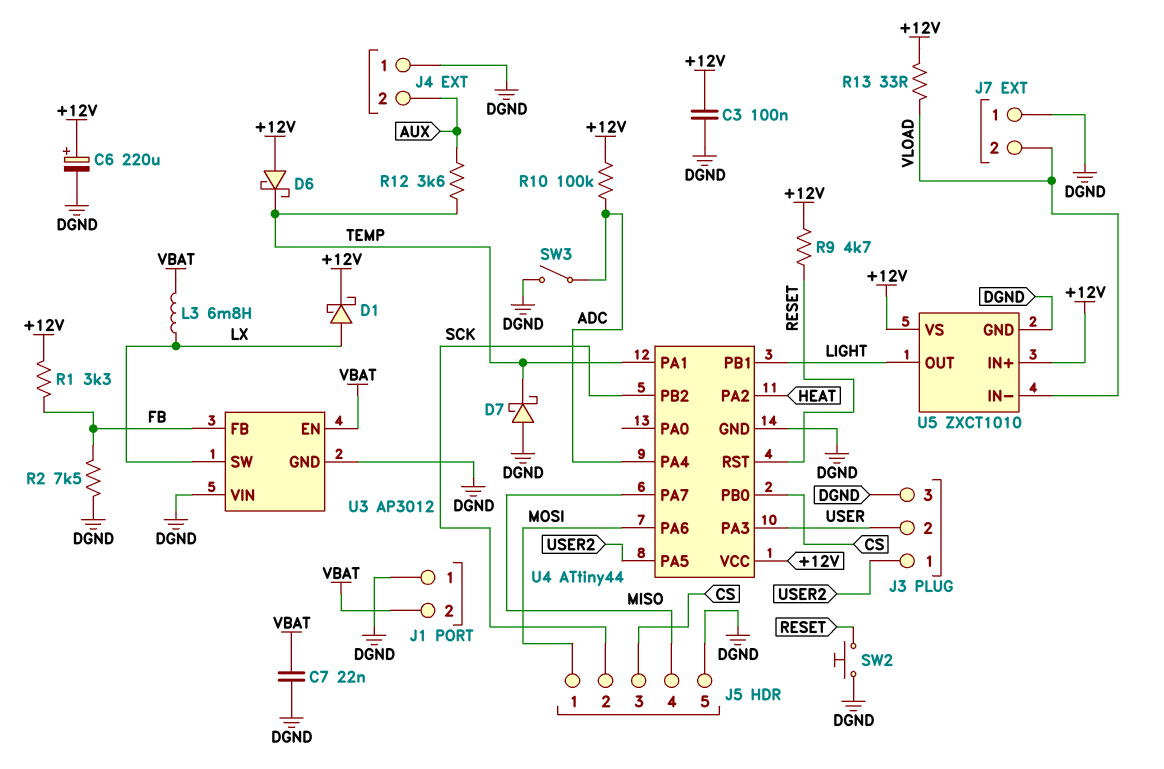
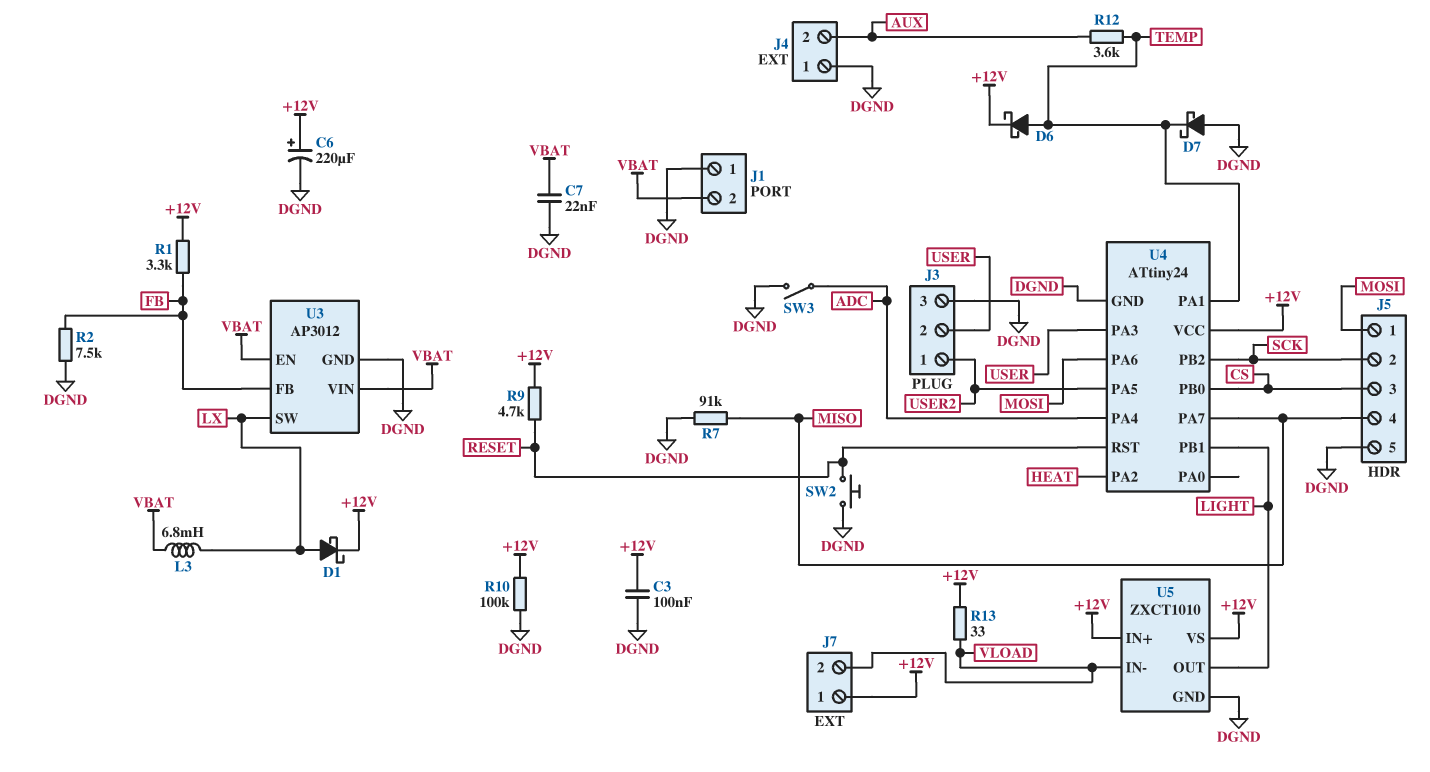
D6: schottky (A +12V, K TEMP) -> schottky (A TEMP, K +12V)
J7 pin 1: DGND -> +12V
R7: none -> 91k (DGND, MISO)
R10: 100k (+12V, ADC) -> 100k (+12V, DGND)
U3 pin VIN: DGND -> VBAT
U4: ATtiny44 -> ATtiny24

